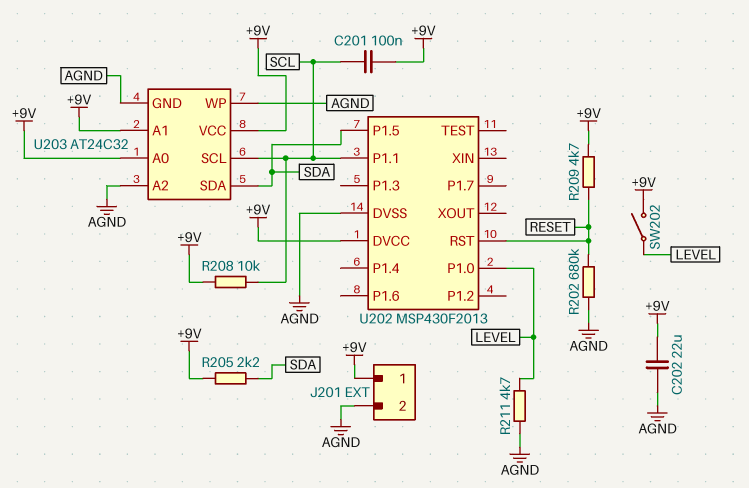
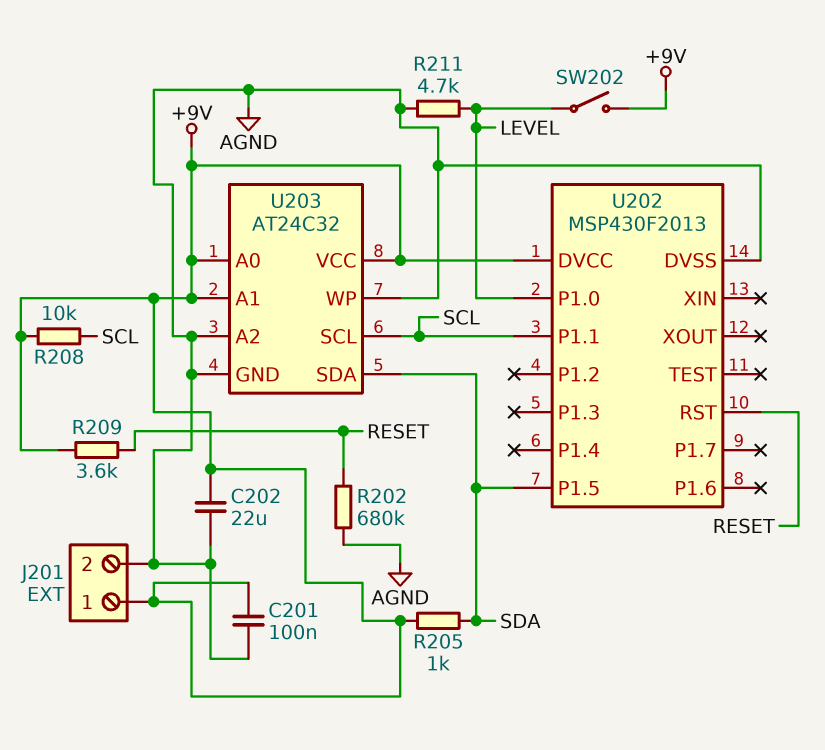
C201: 100nF (+9V, SCL) -> 100nF (+9V, AGND)
R205: 2.2k (+9V, SDA) -> 1k (+9V, SDA)
R209: 4.7k (+9V, RESET) -> 3.6k (+9V, RESET)

